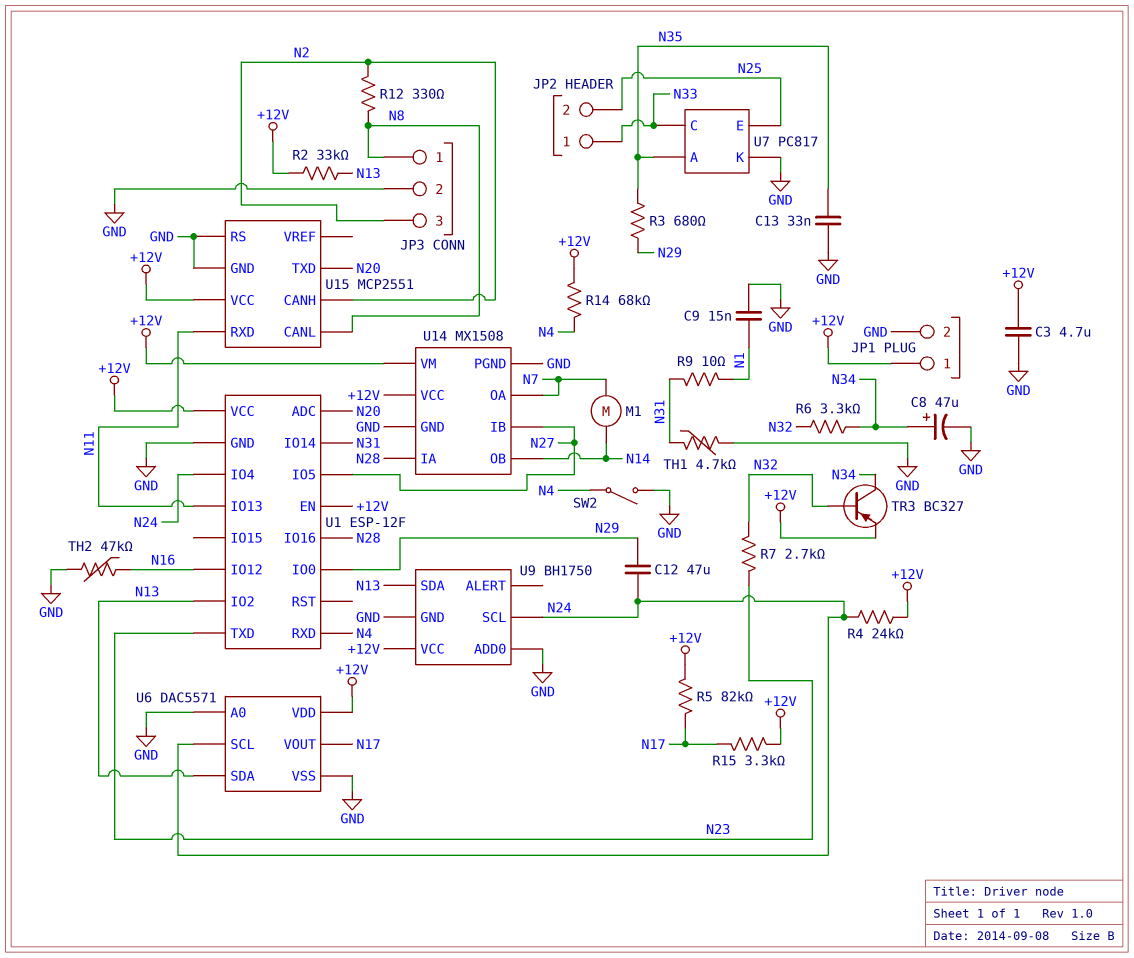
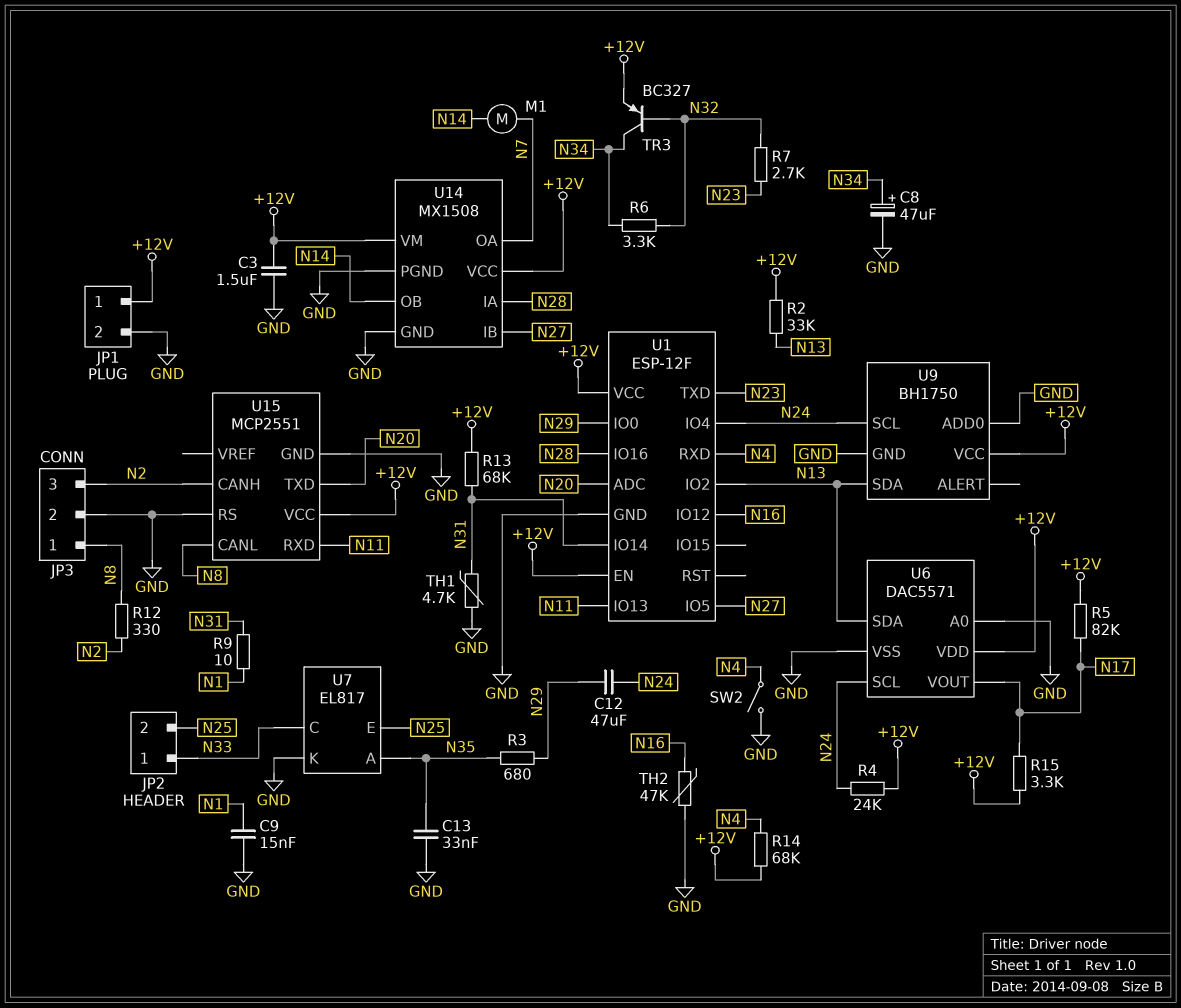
C3: 4.7uF (+12V, GND) -> 1.5uF (+12V, GND)
R13: none -> 68k (+12V, N31)
U7: PC817 -> EL817

